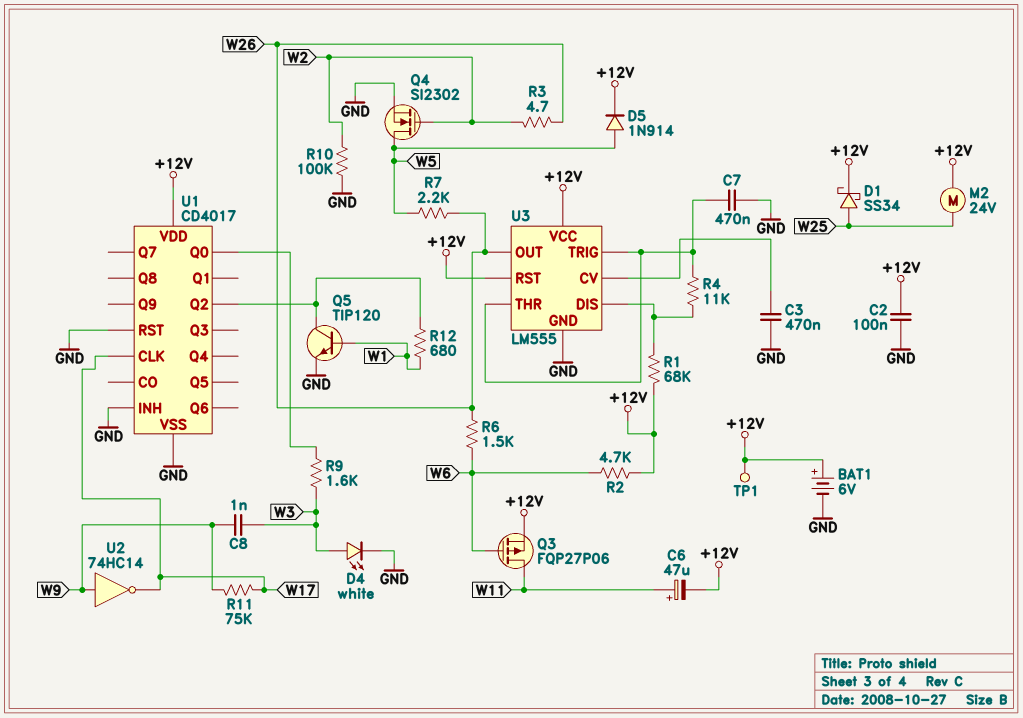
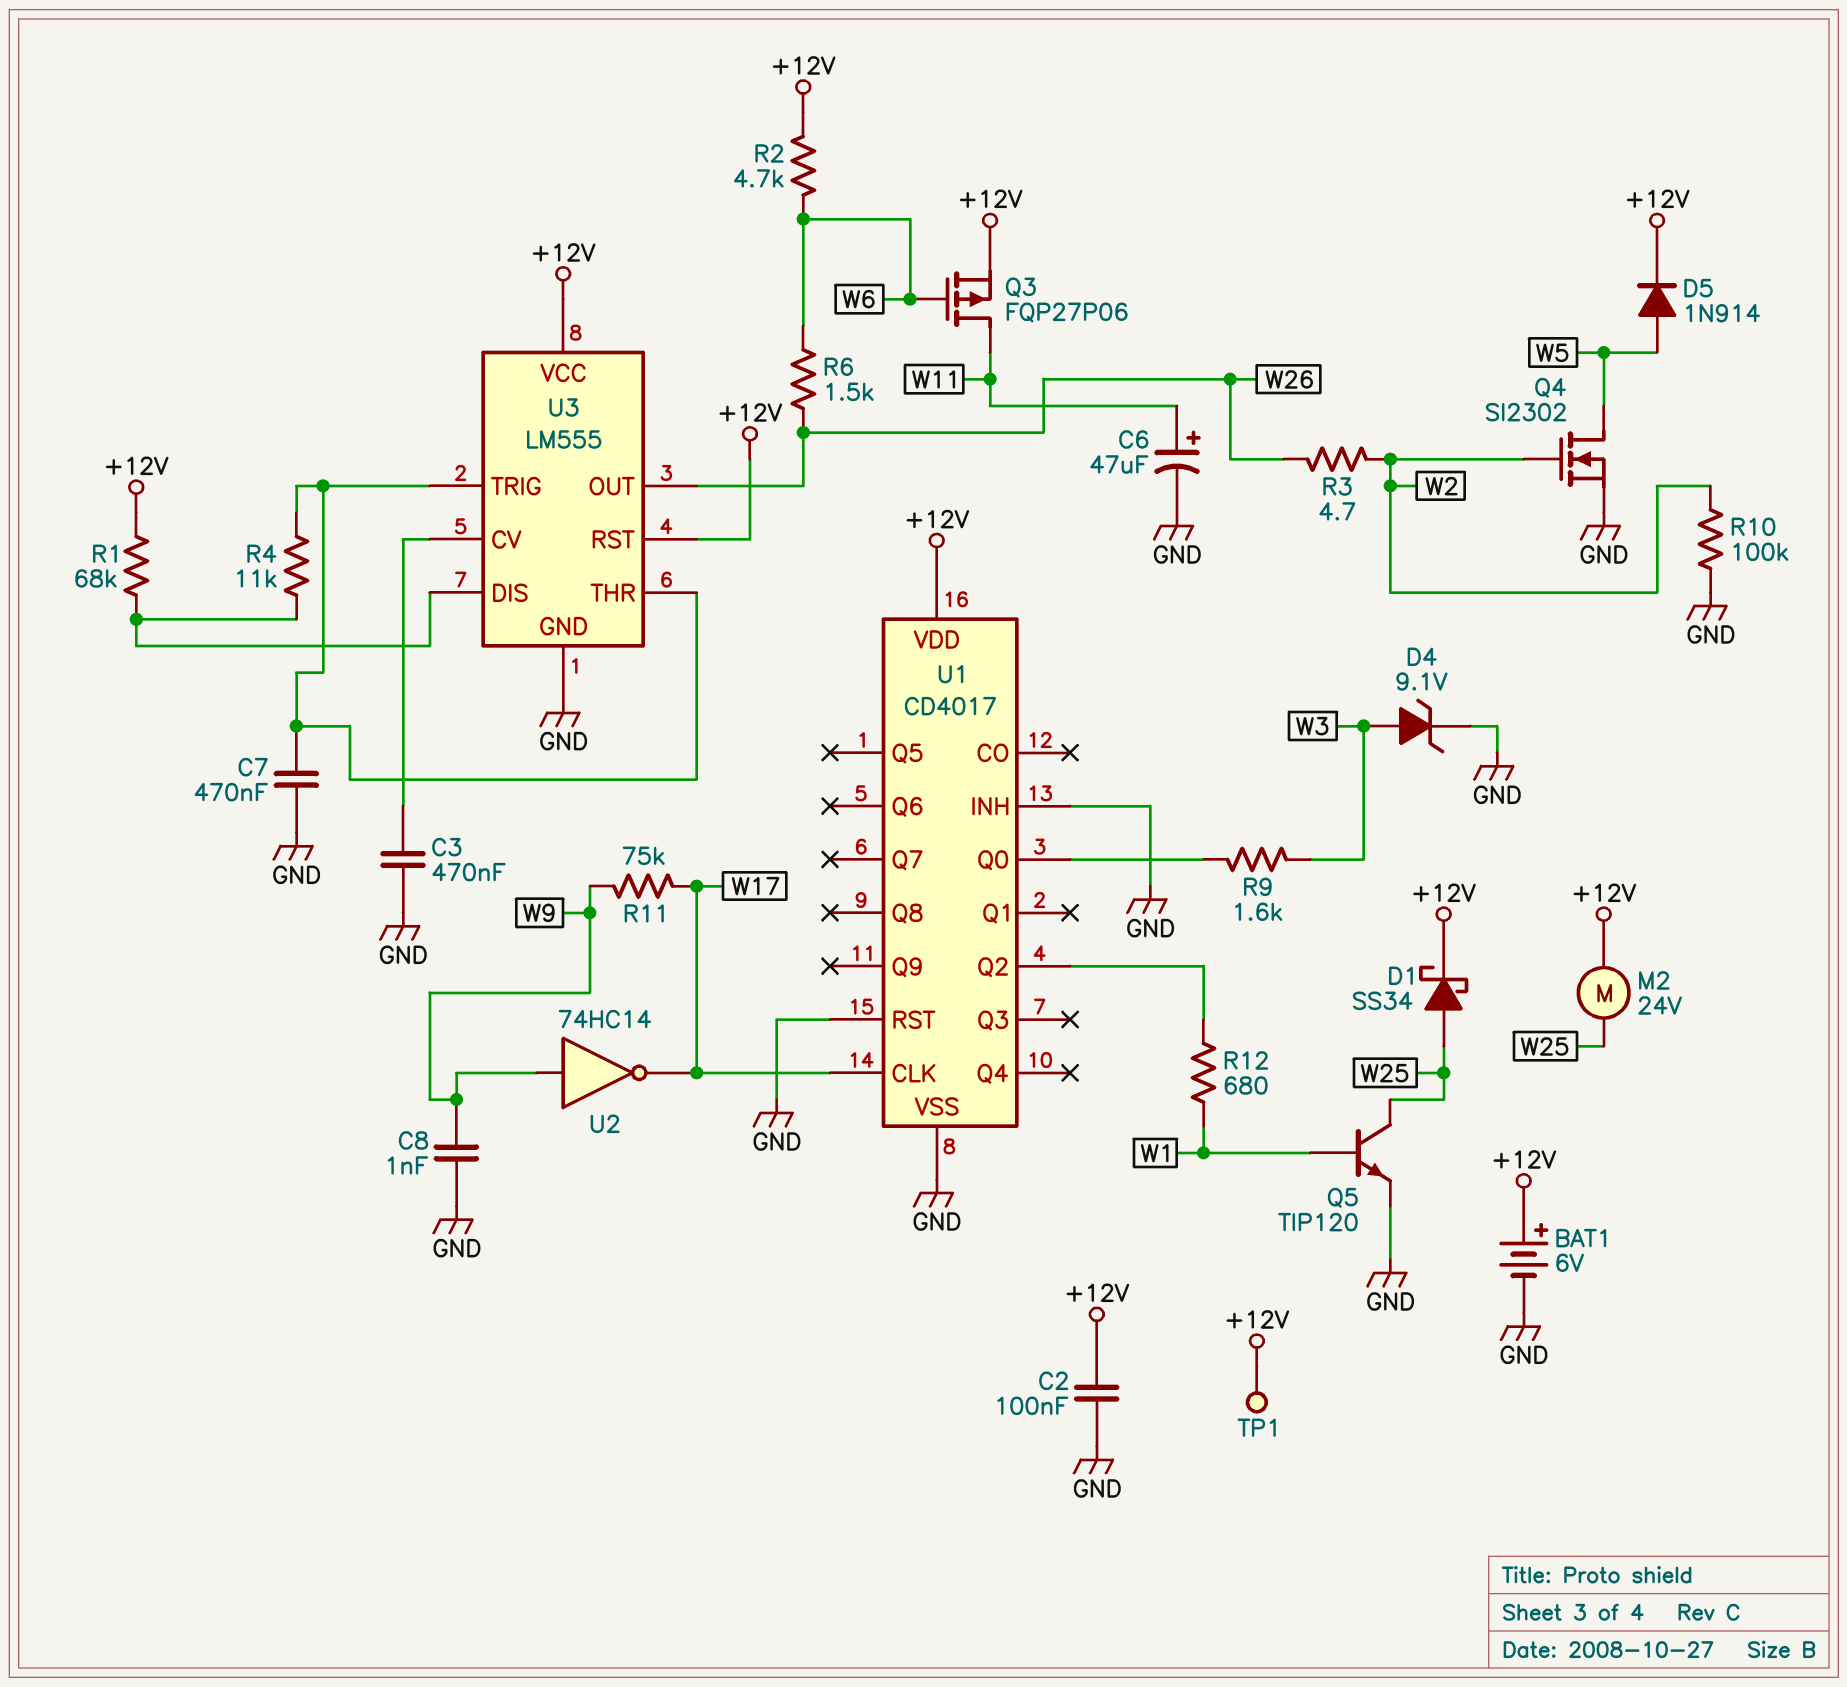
C6: 47uF (plus W11, minus +12V) -> 47uF (plus W11, minus GND)
C8: 1nF (W3, W9) -> 1nF (GND, W9)
D4: LED white (A W3, K GND) -> zener 9.1V (A W3, K GND)
Q5: NPN TIP120 (B W1, C U1/Q2, E GND) -> NPN TIP120 (B W1, C W25, E GND)
R7: 2.2k (W5, W26) -> none

